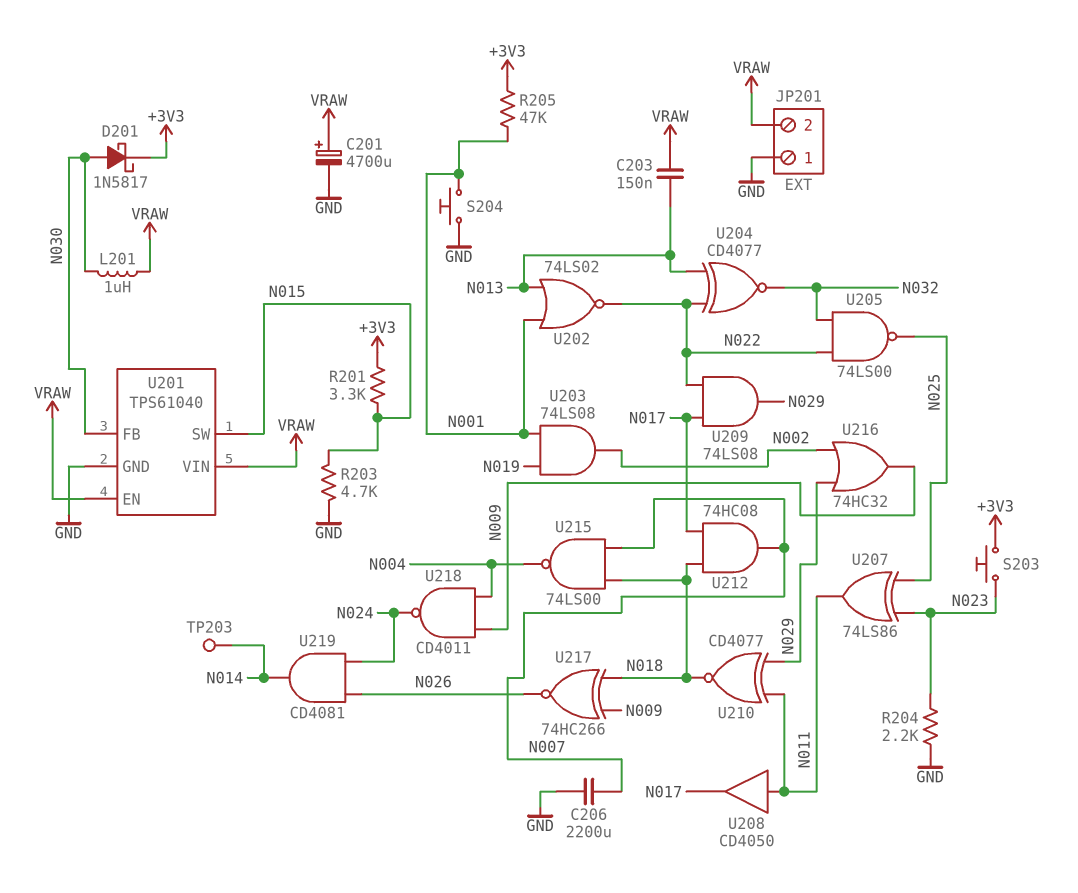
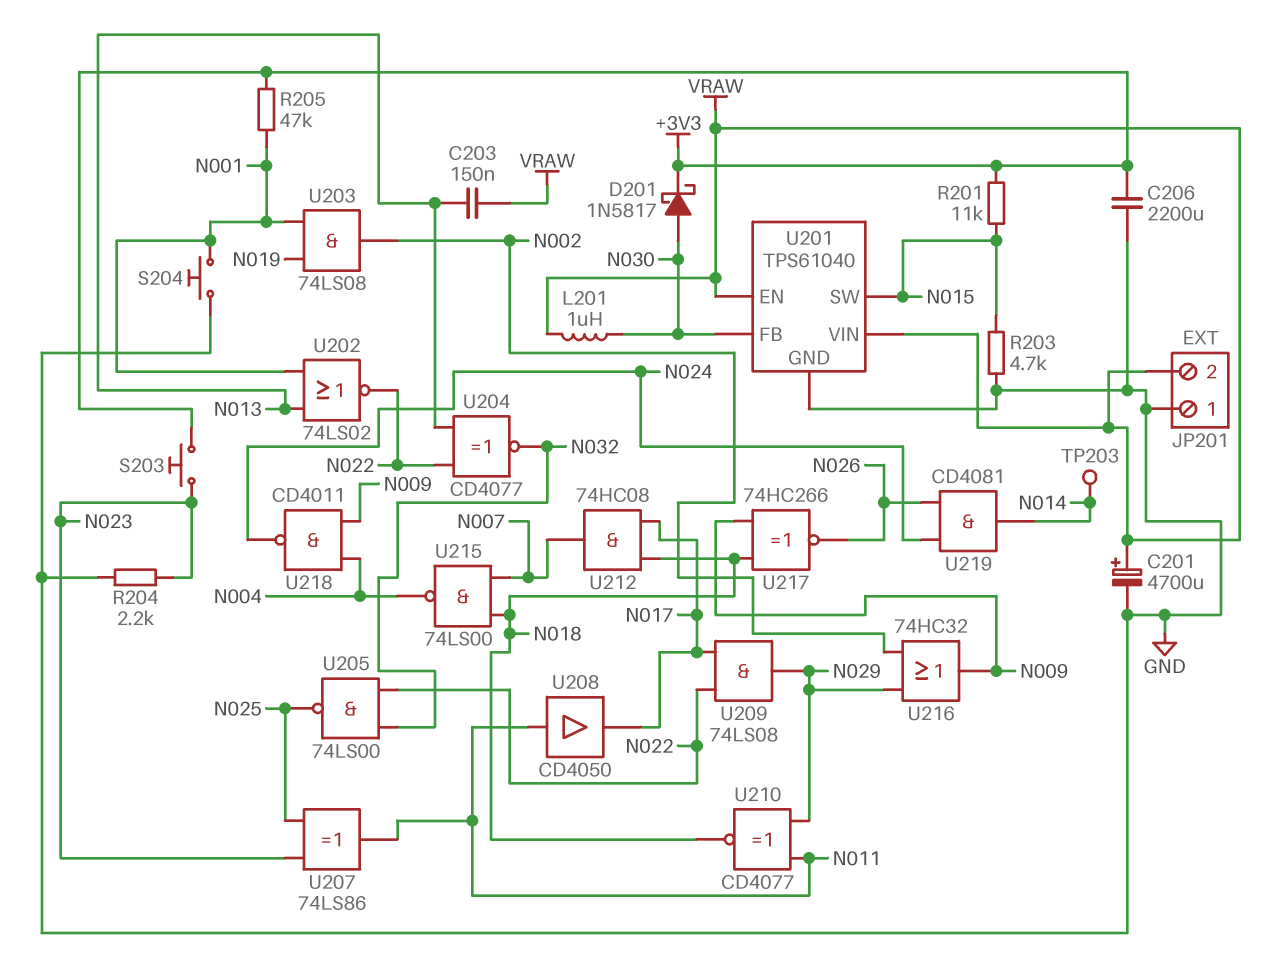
C206: 2200uF (GND, N007) -> 2200uF (+3V3, GND)
R201: 3.3k (+3V3, N015) -> 11k (+3V3, N015)

